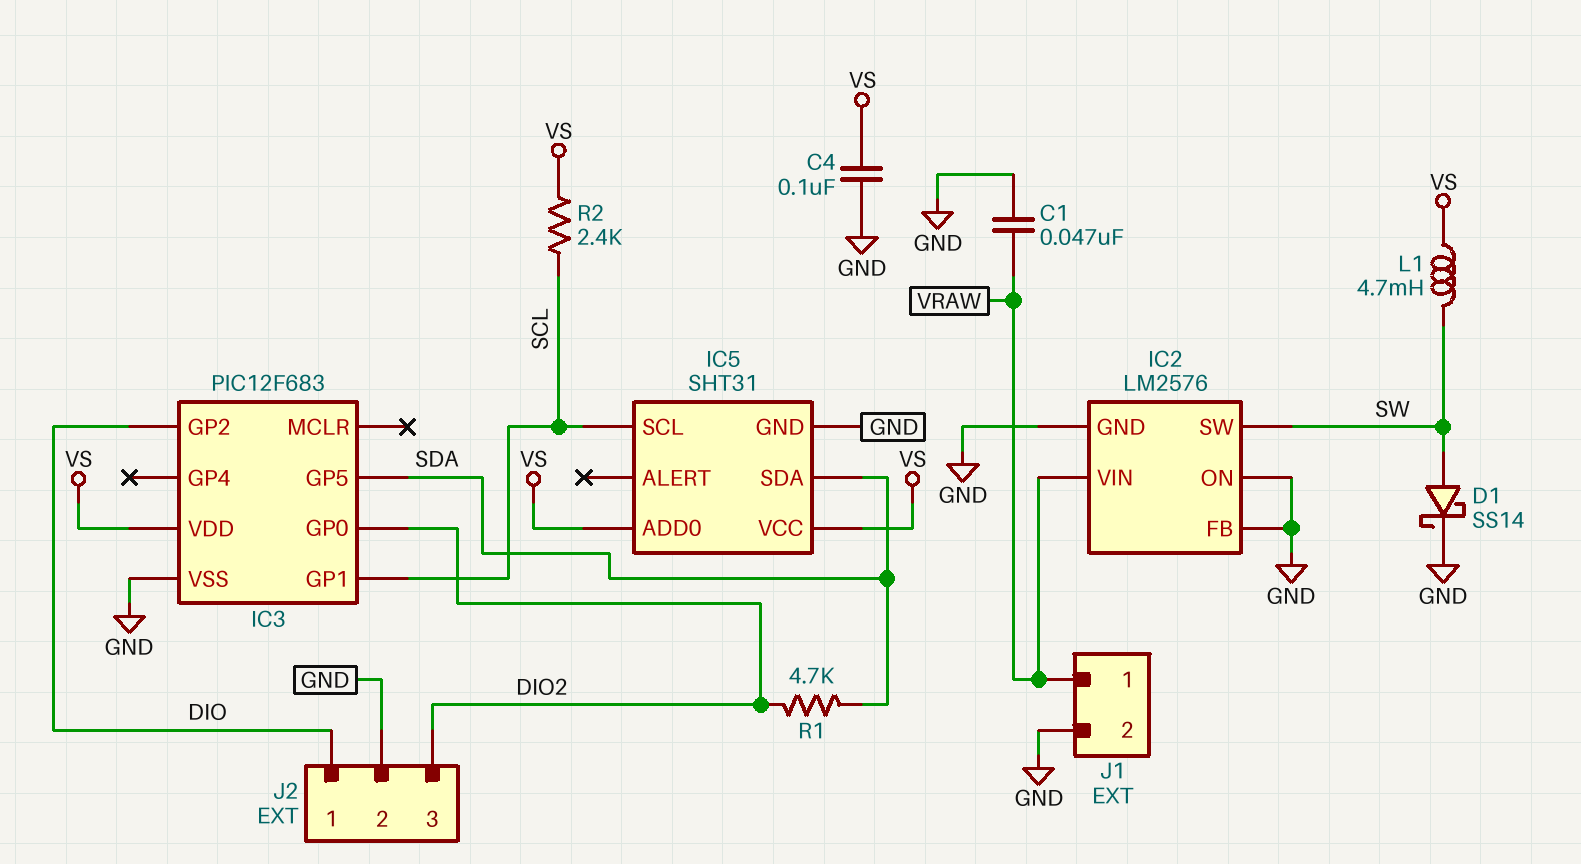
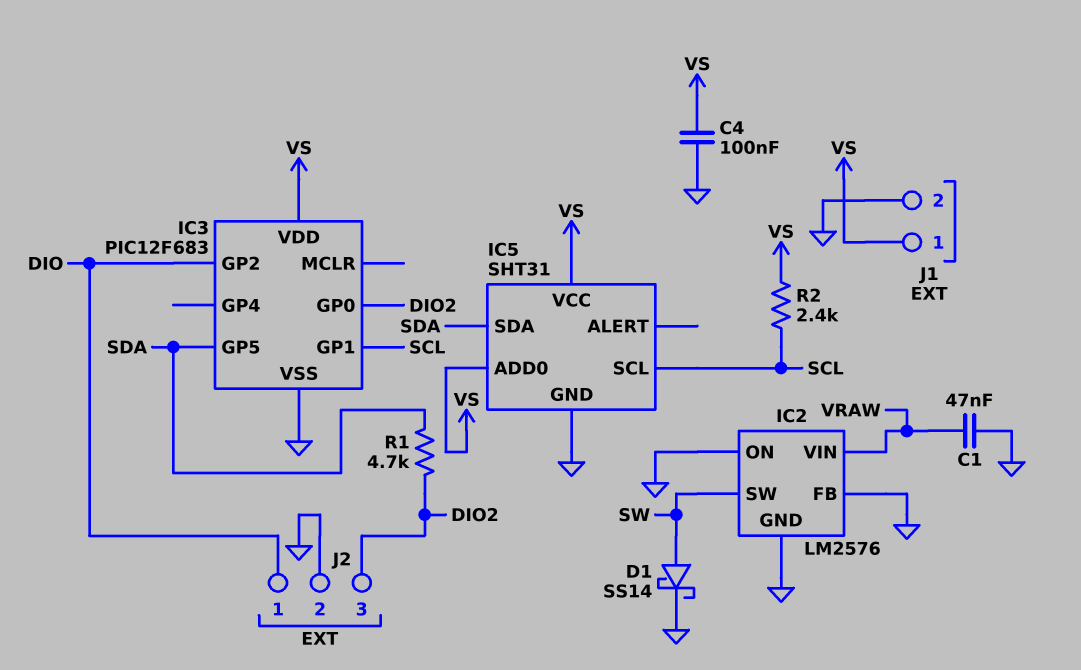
J1 pin 1: VRAW -> VS
L1: 4.7mH (SW, VS) -> none

